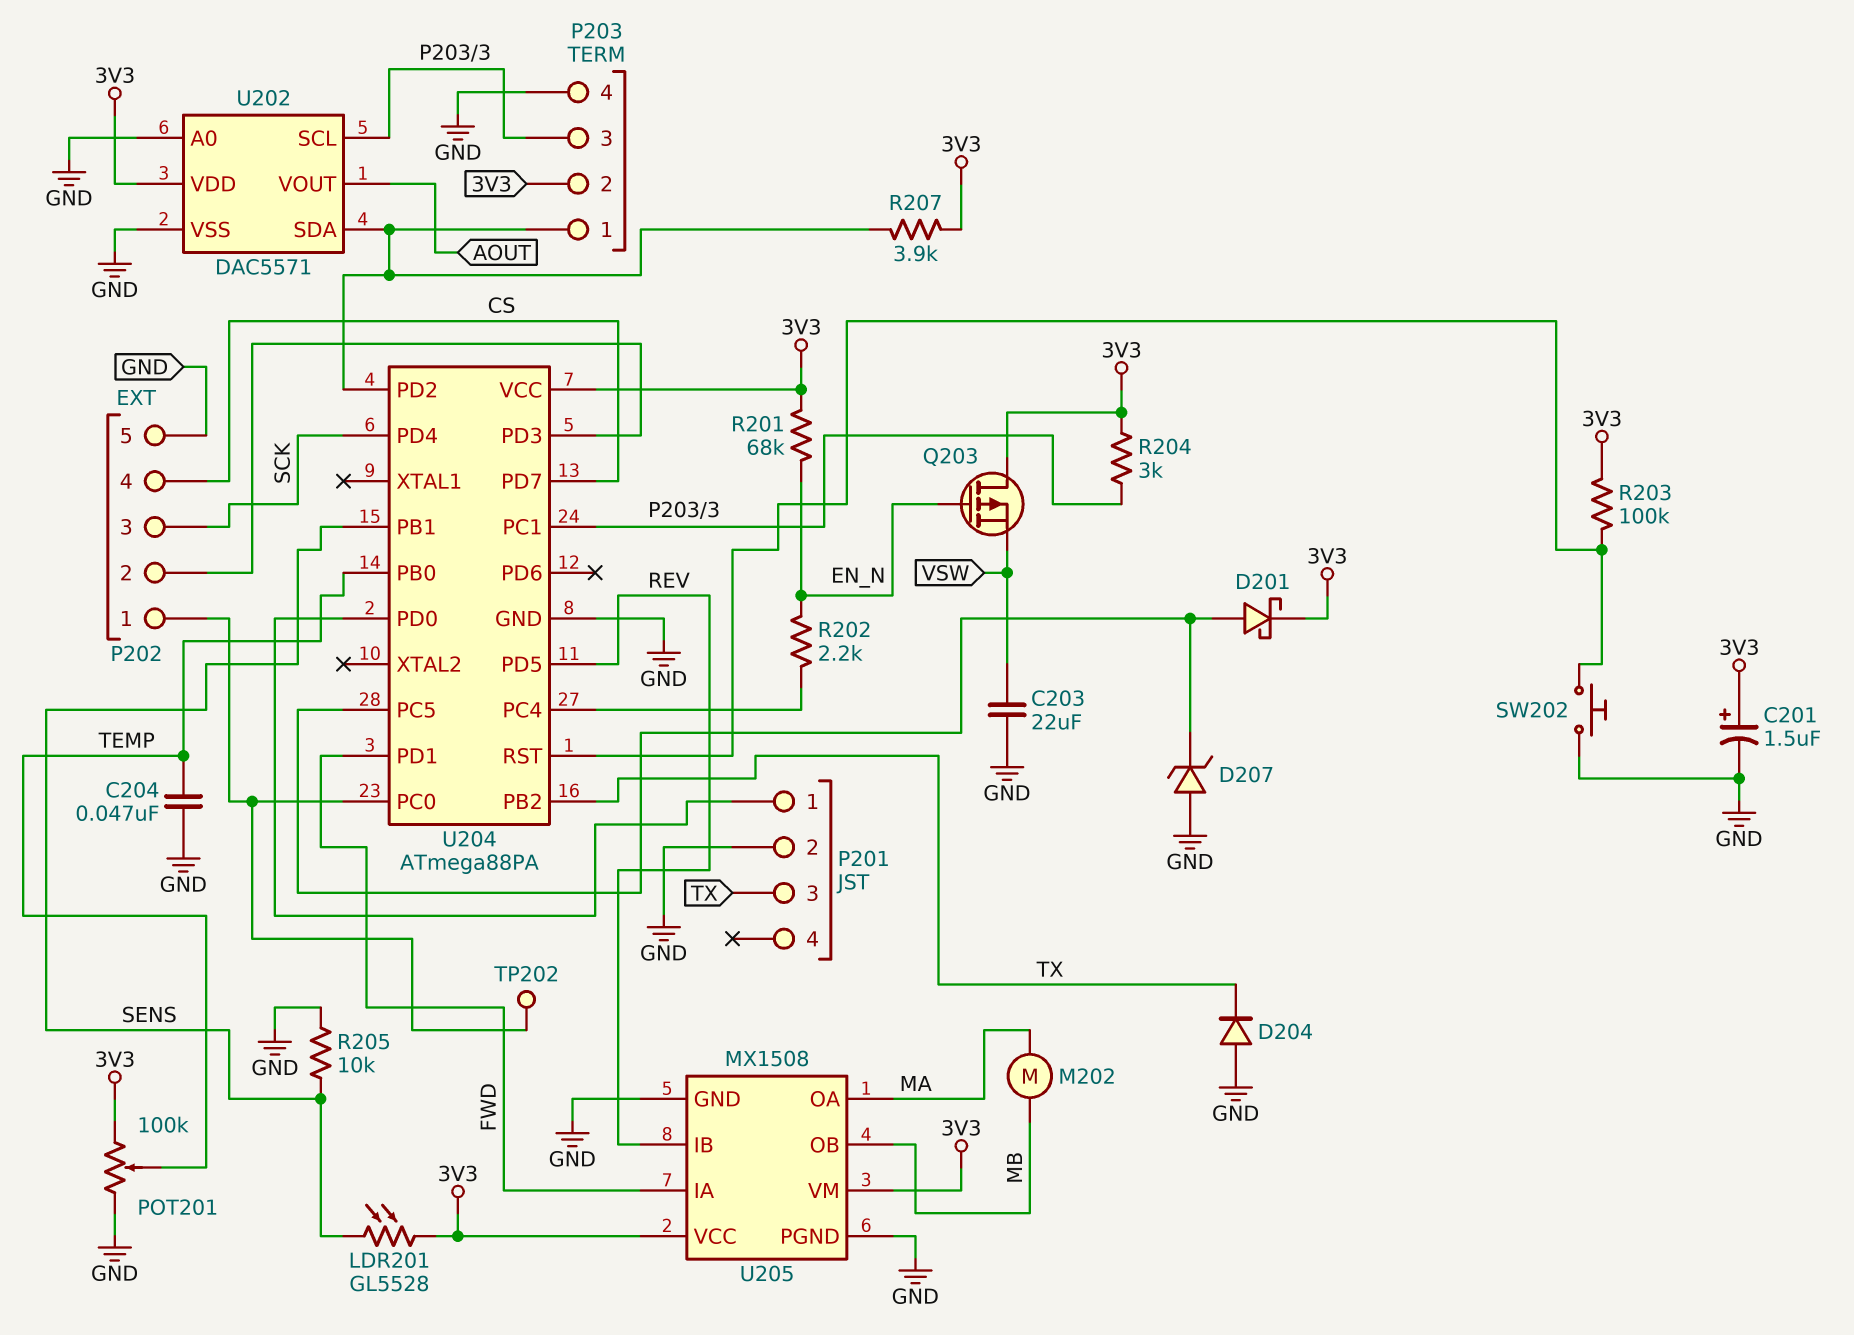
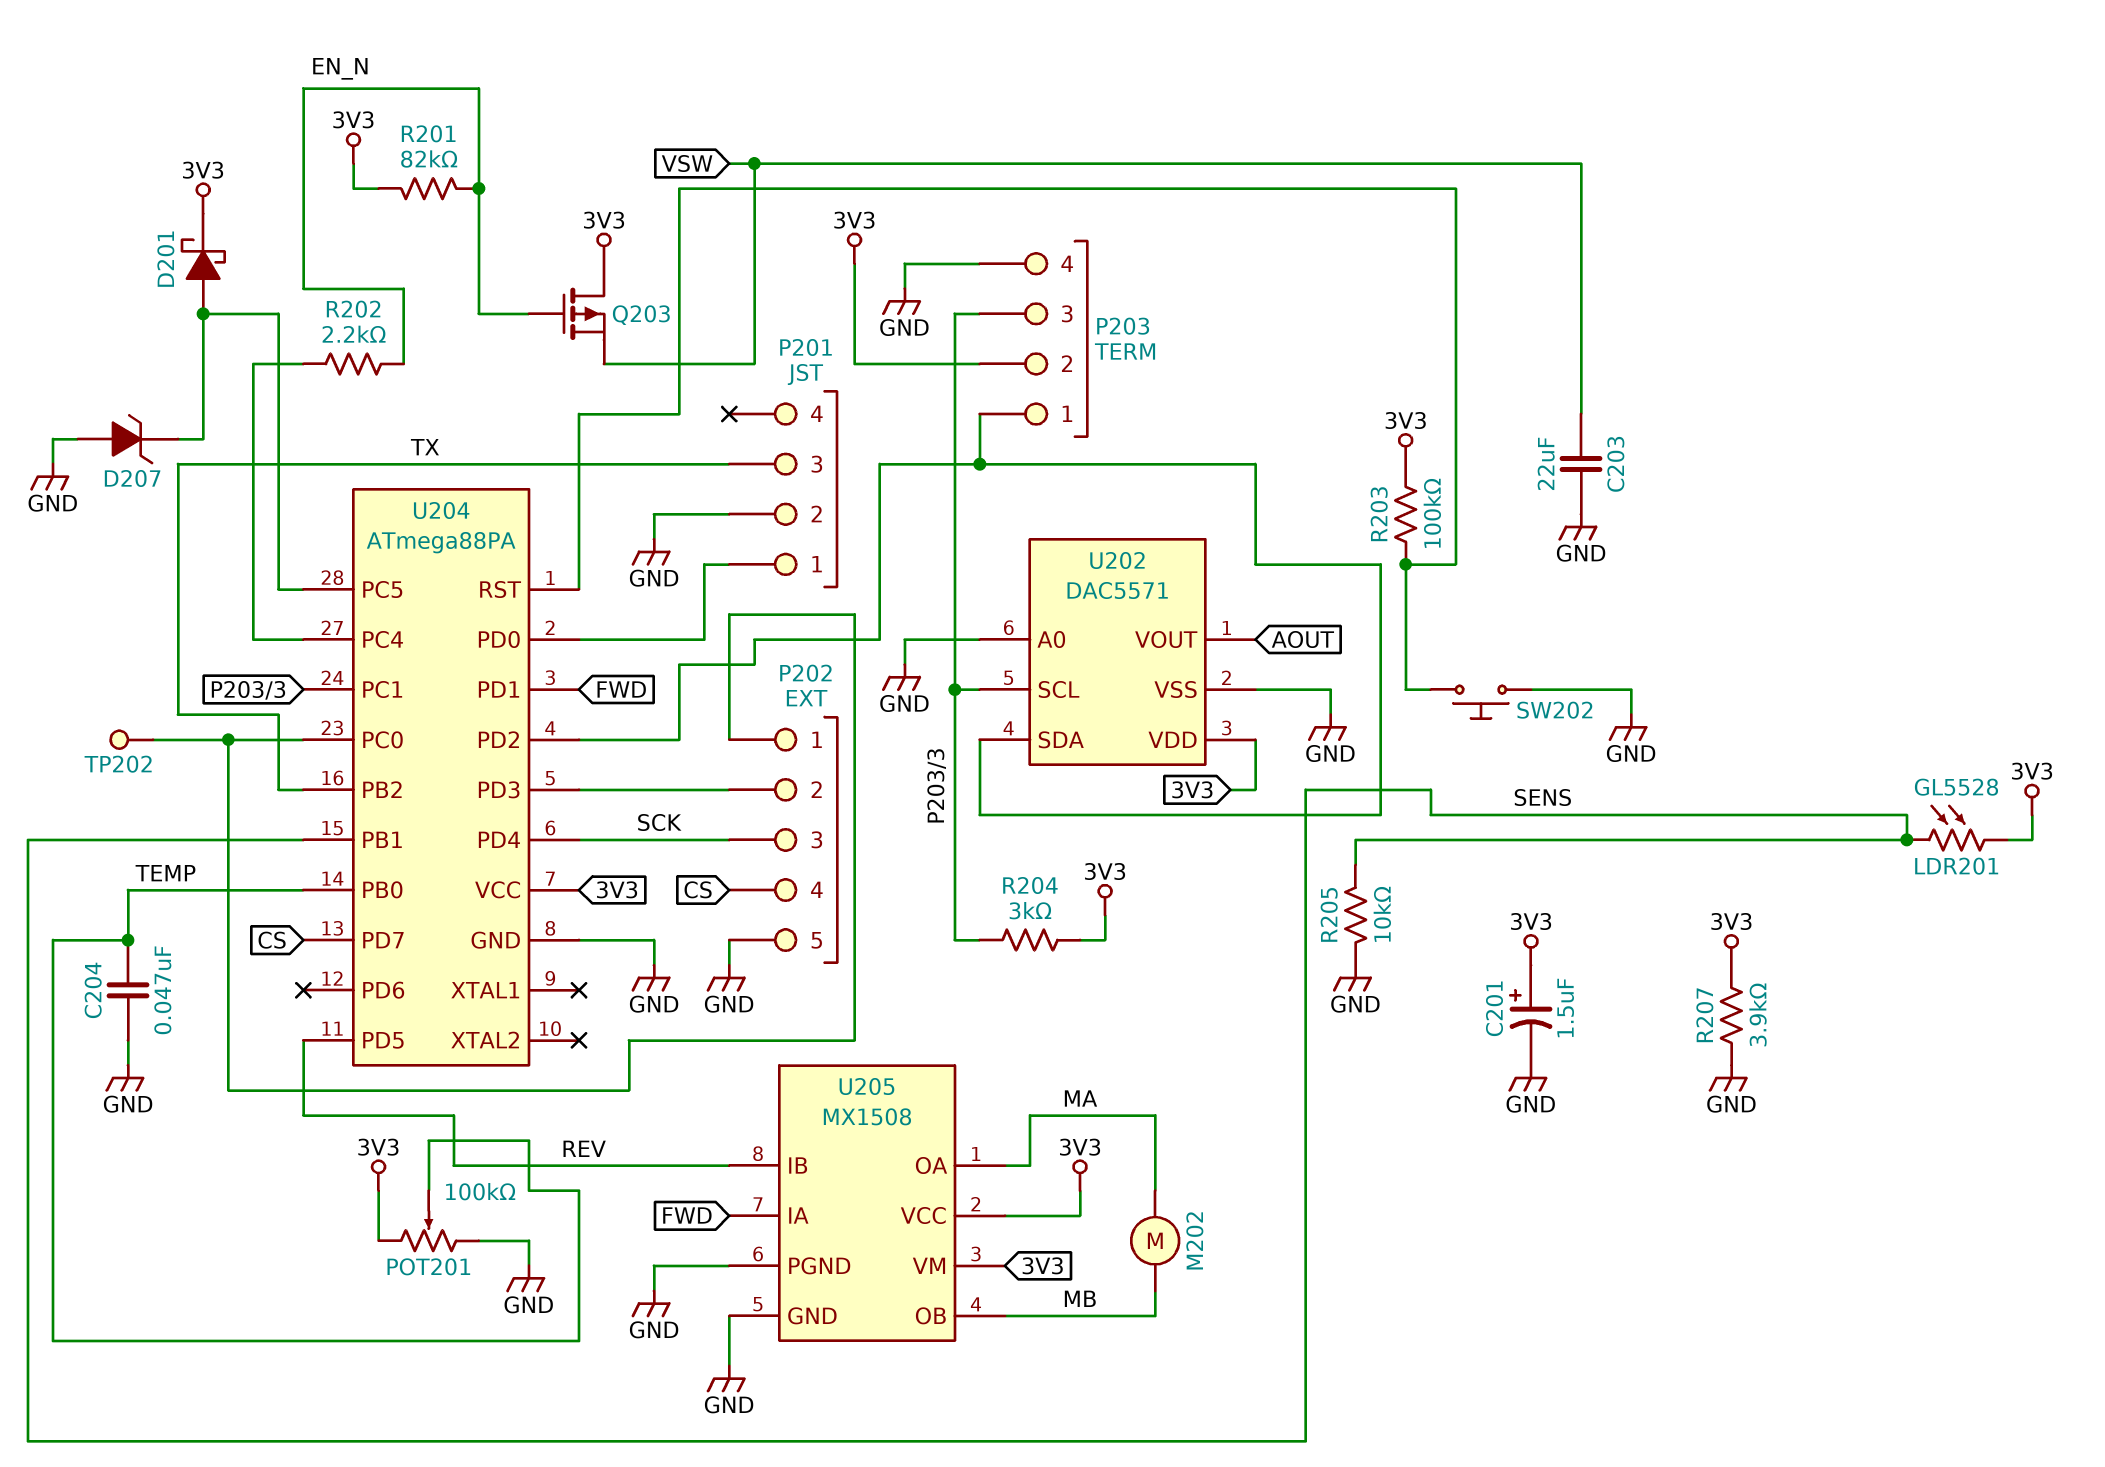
D204: diode (A GND, K TX) -> none
R201: 68k (3V3, EN_N) -> 82k (3V3, EN_N)
R207: 3.9k (3V3, P203/1) -> 3.9k (3V3, GND)

